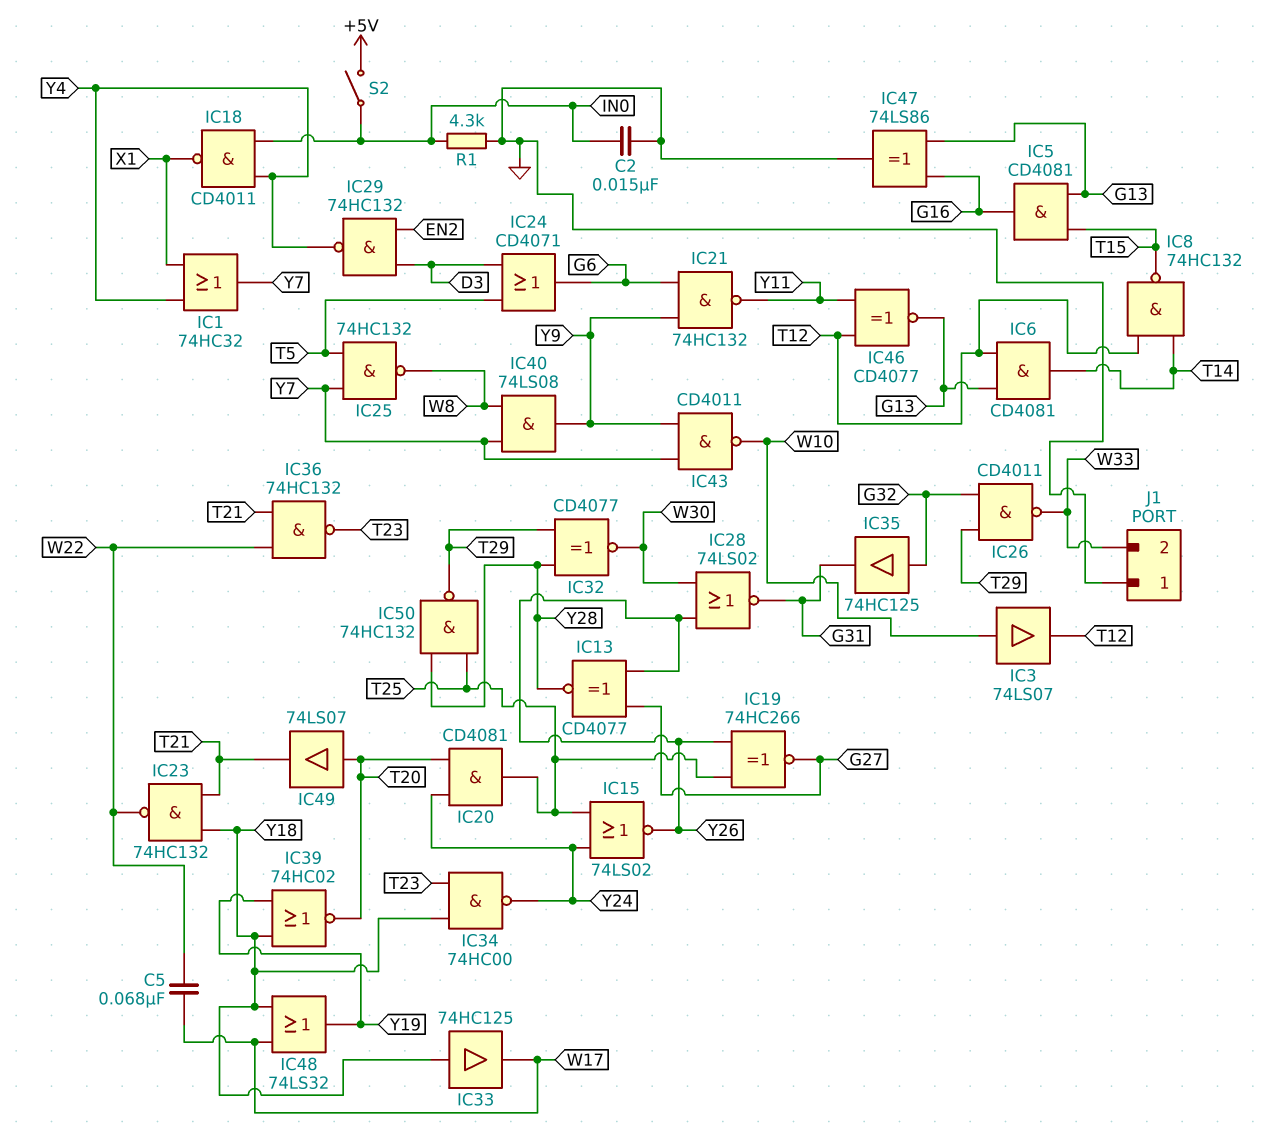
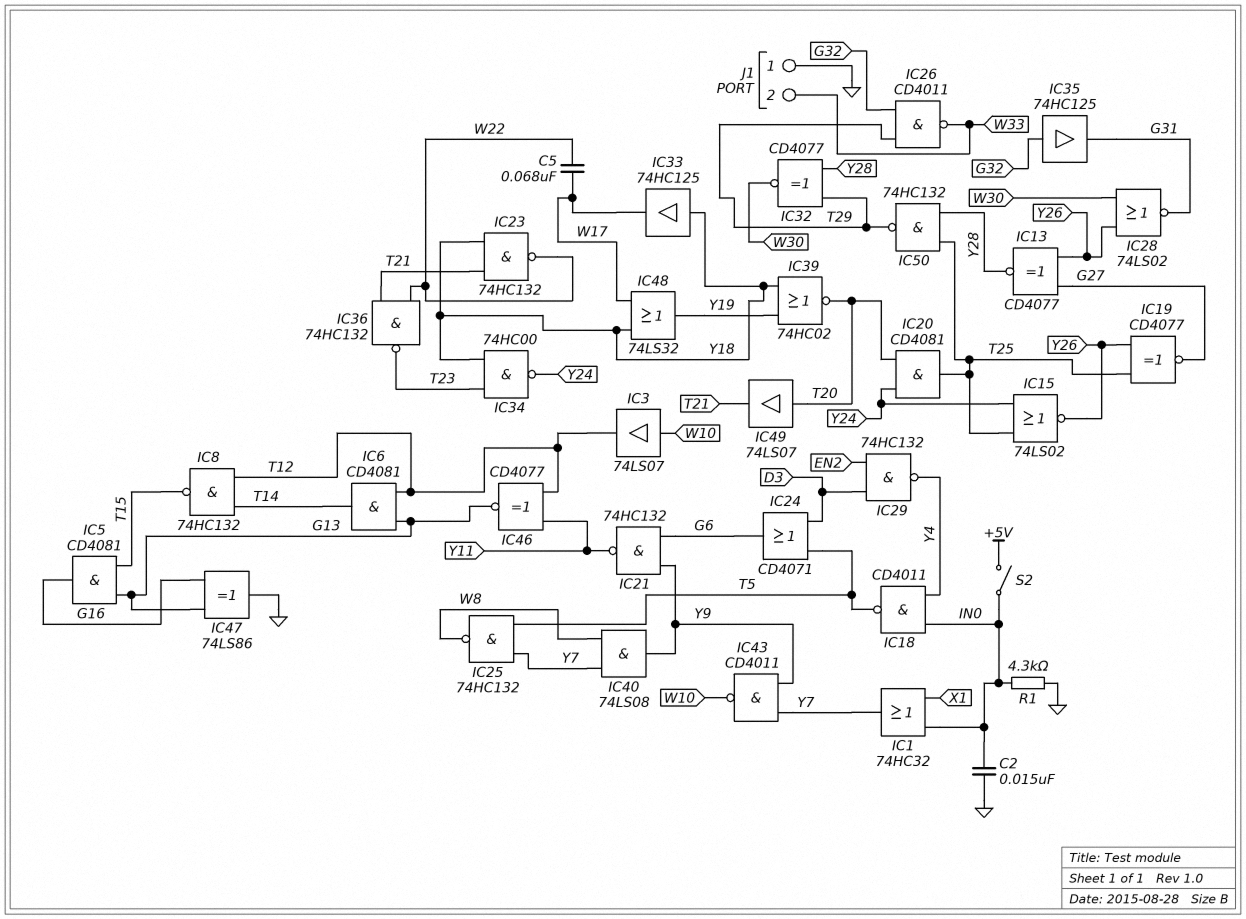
IC1: OR 74HC32 (in X1, in Y4, out Y7) -> OR 74HC32 (in IN0, in X1, out Y7)
IC18: NAND CD4011 (in IN0, in Y4, out X1) -> NAND CD4011 (in IN0, in Y4, out T5)
IC19: XNOR 74HC266 (in T25, in Y26, out G27) -> XNOR CD4077 (in T25, in Y26, out G27)

